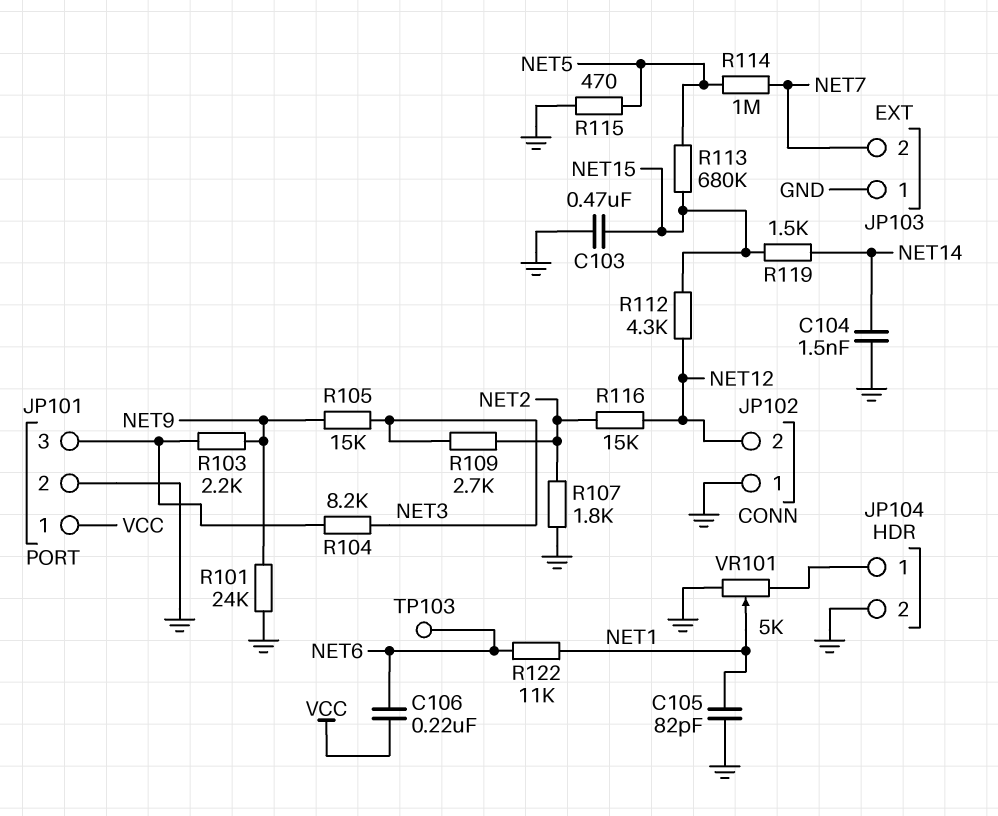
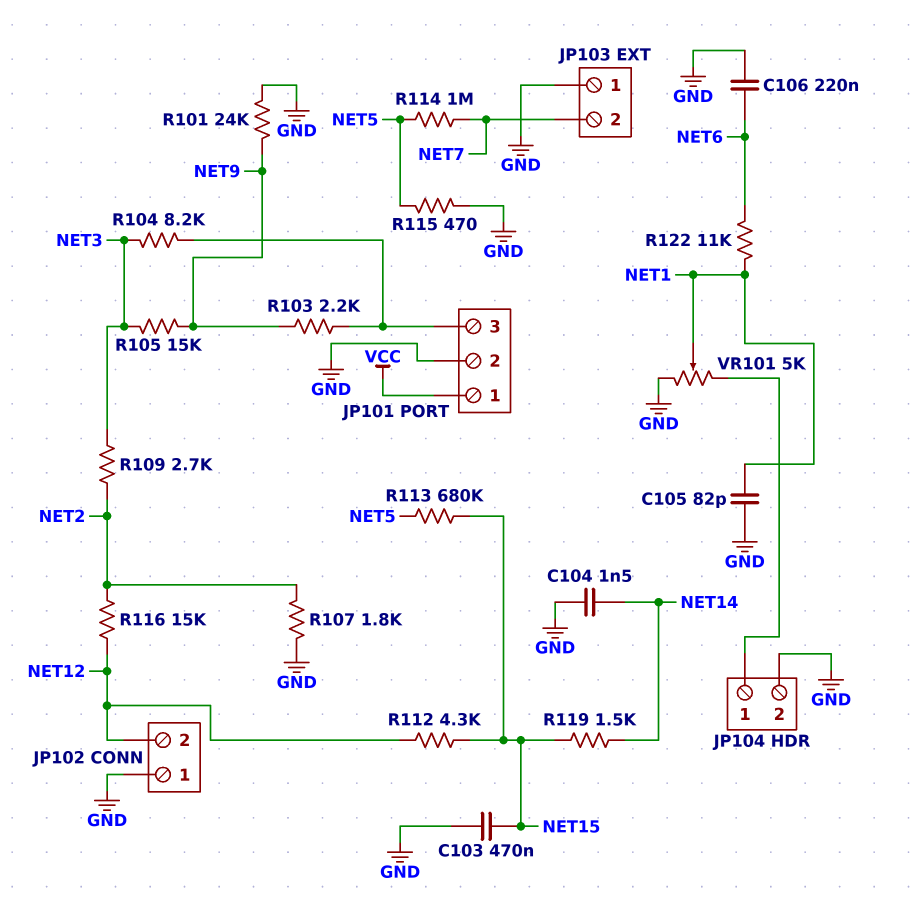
C106: 220nF (NET6, VCC) -> 220nF (GND, NET6)
TP103: test point (NET6) -> none

